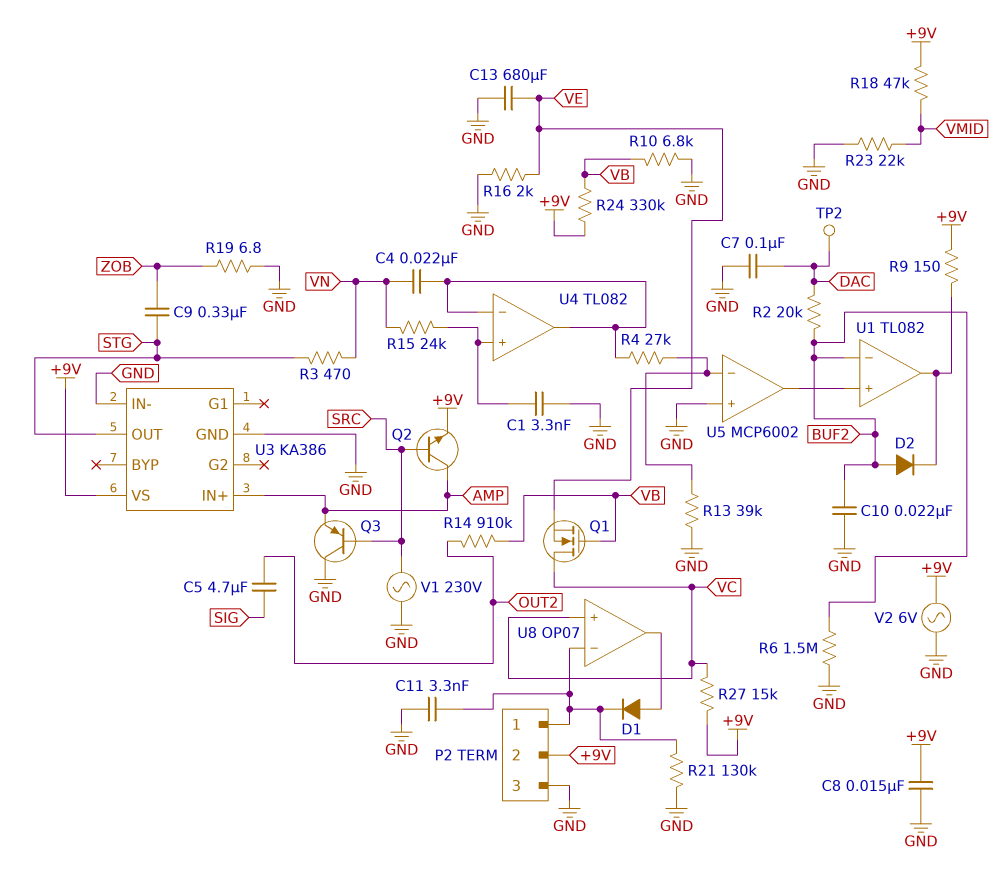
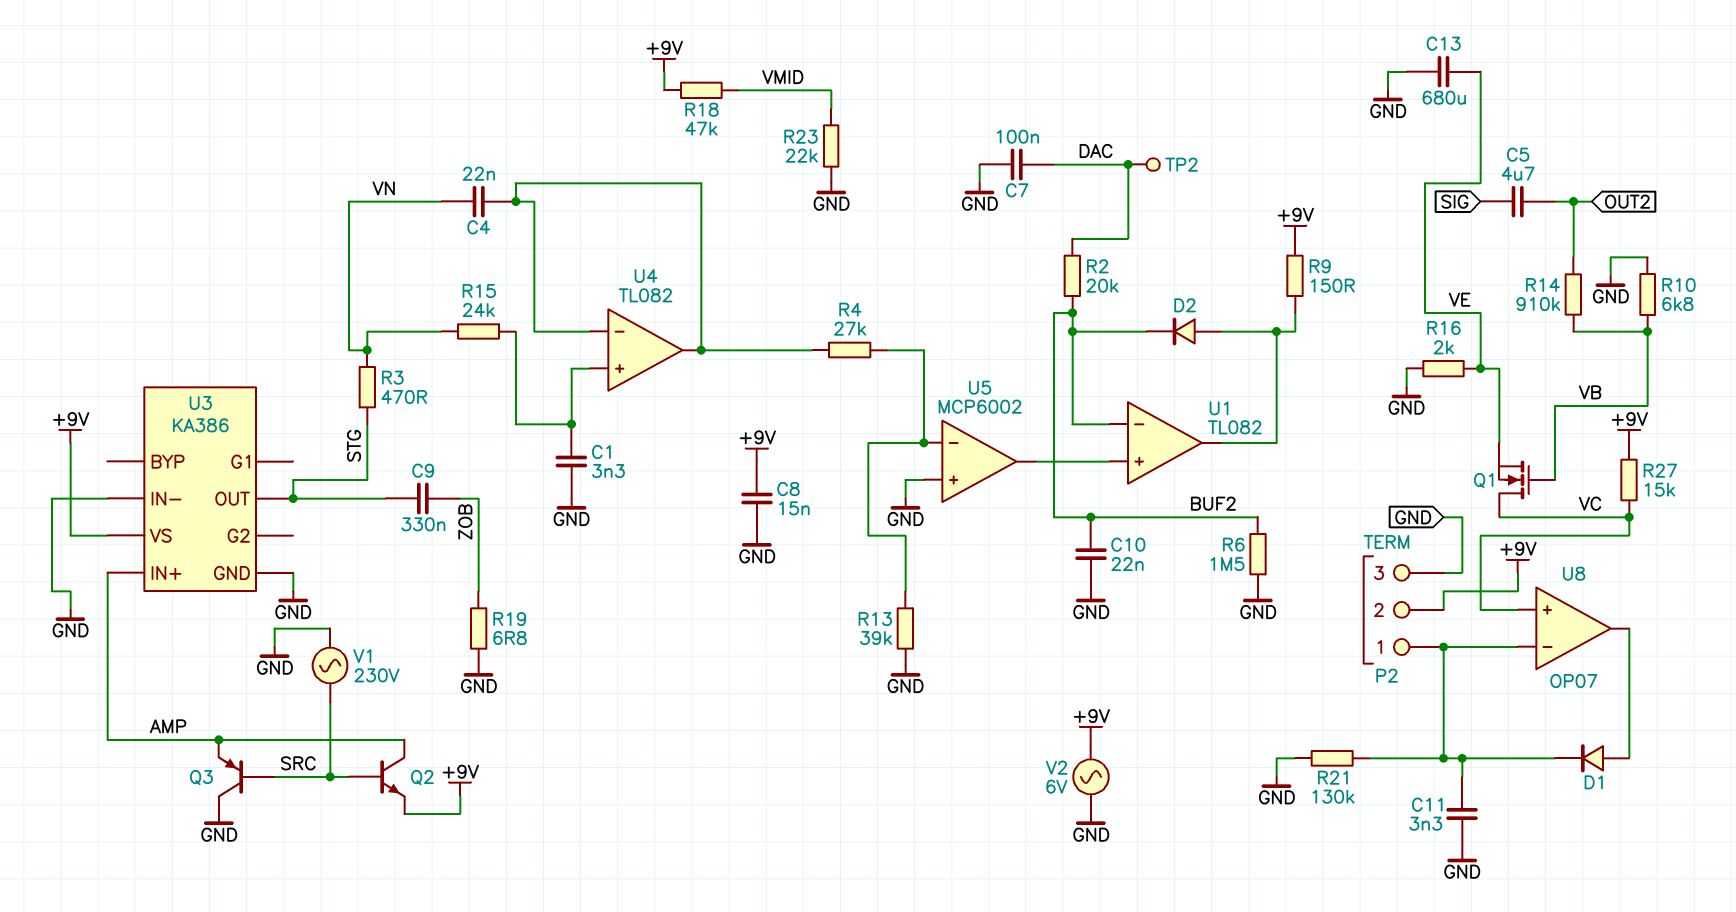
D2: diode (A BUF2, K U1/out) -> diode (A U1/out, K BUF2)
R24: 330k (+9V, VB) -> none

